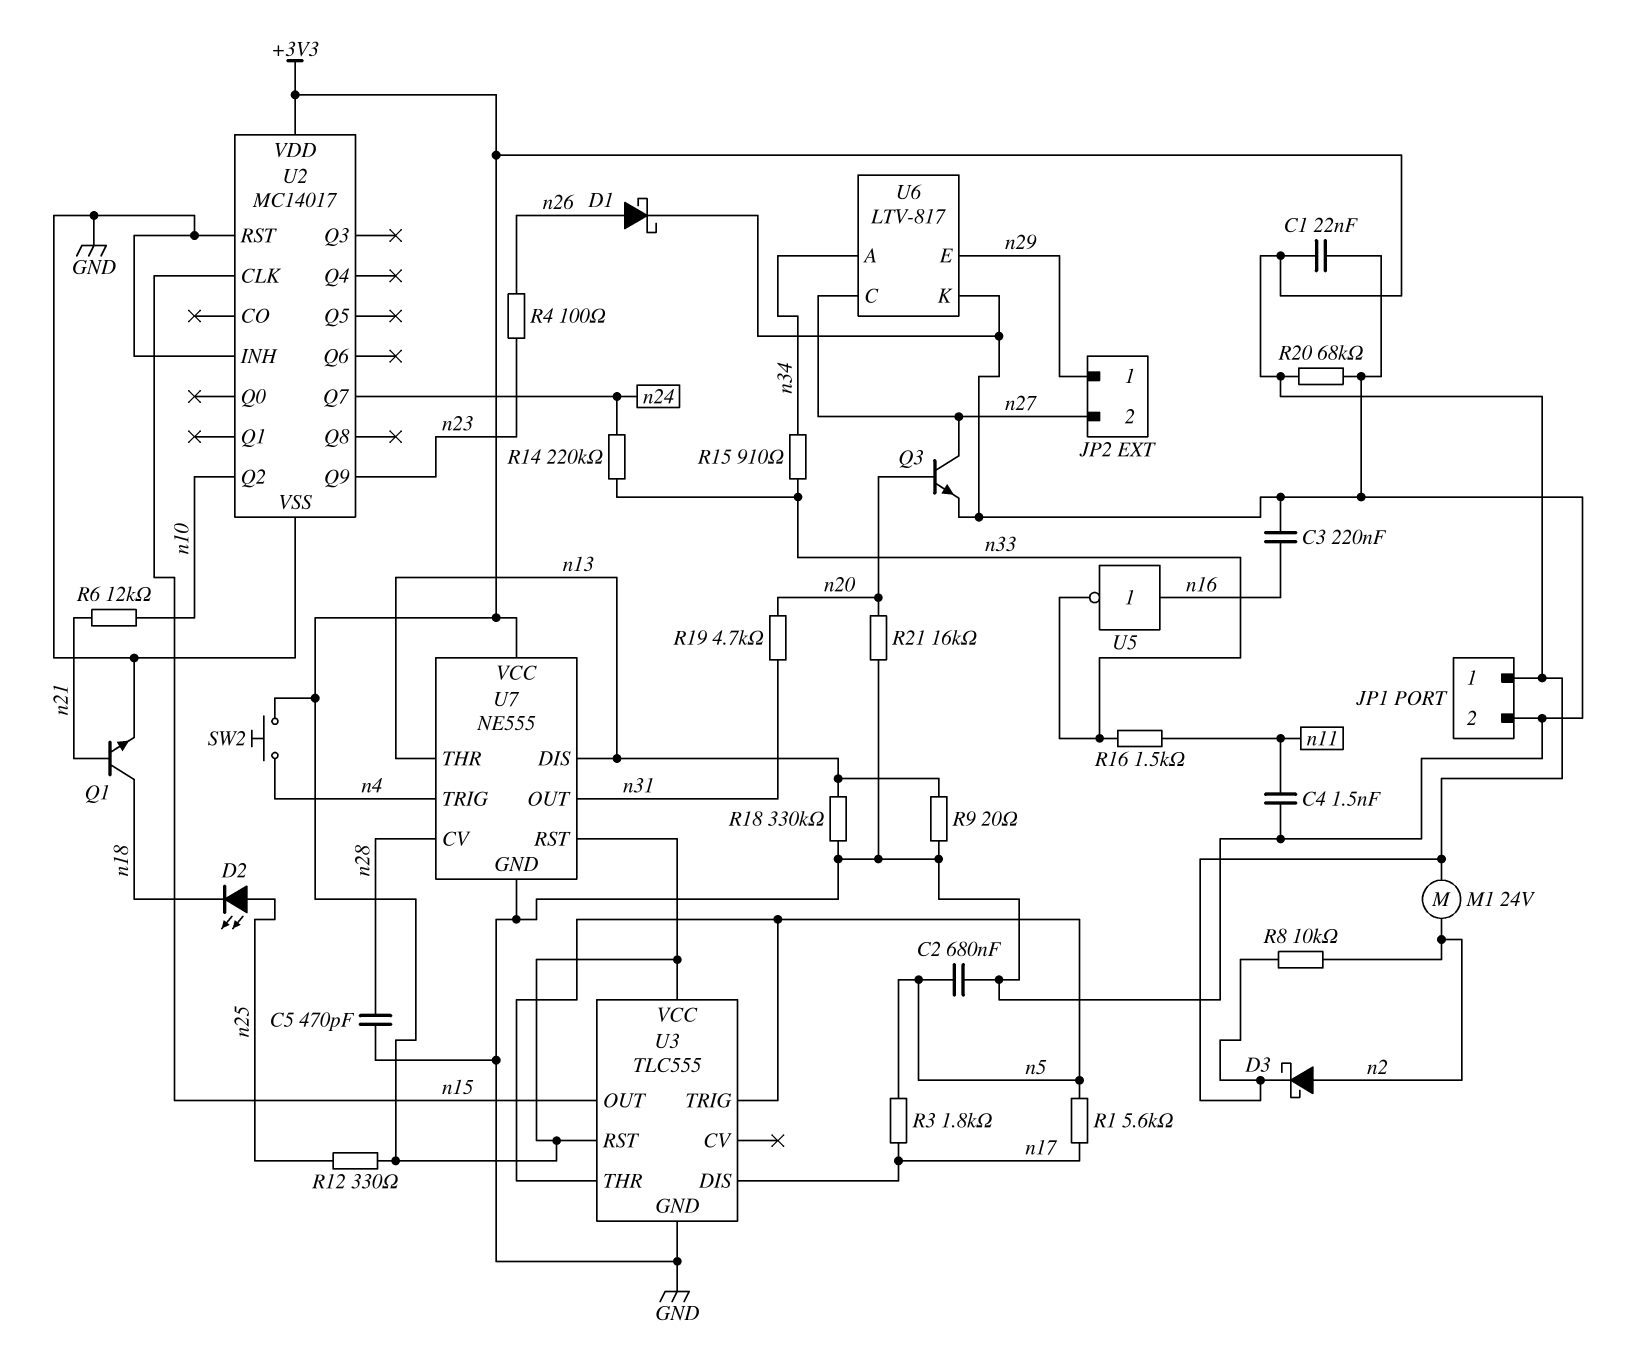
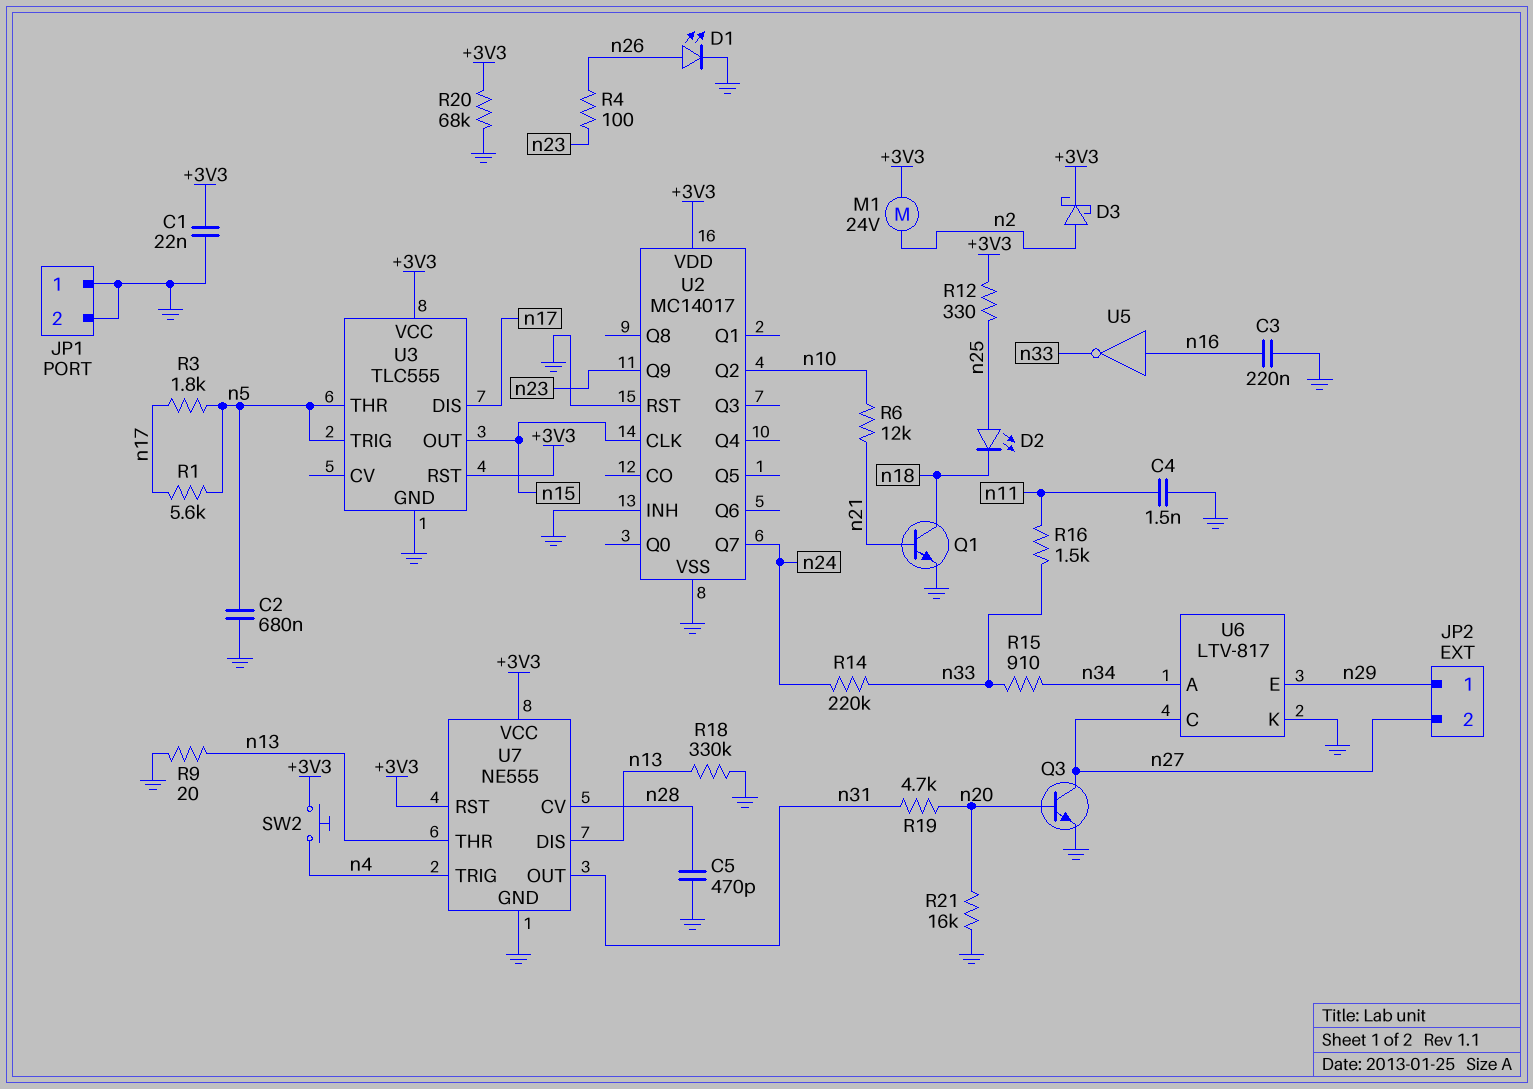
D1: schottky (A n26, K GND) -> LED (A n26, K GND)
JP1 pin 1: +3V3 -> GND
R8: 10k (+3V3, n2) -> none

